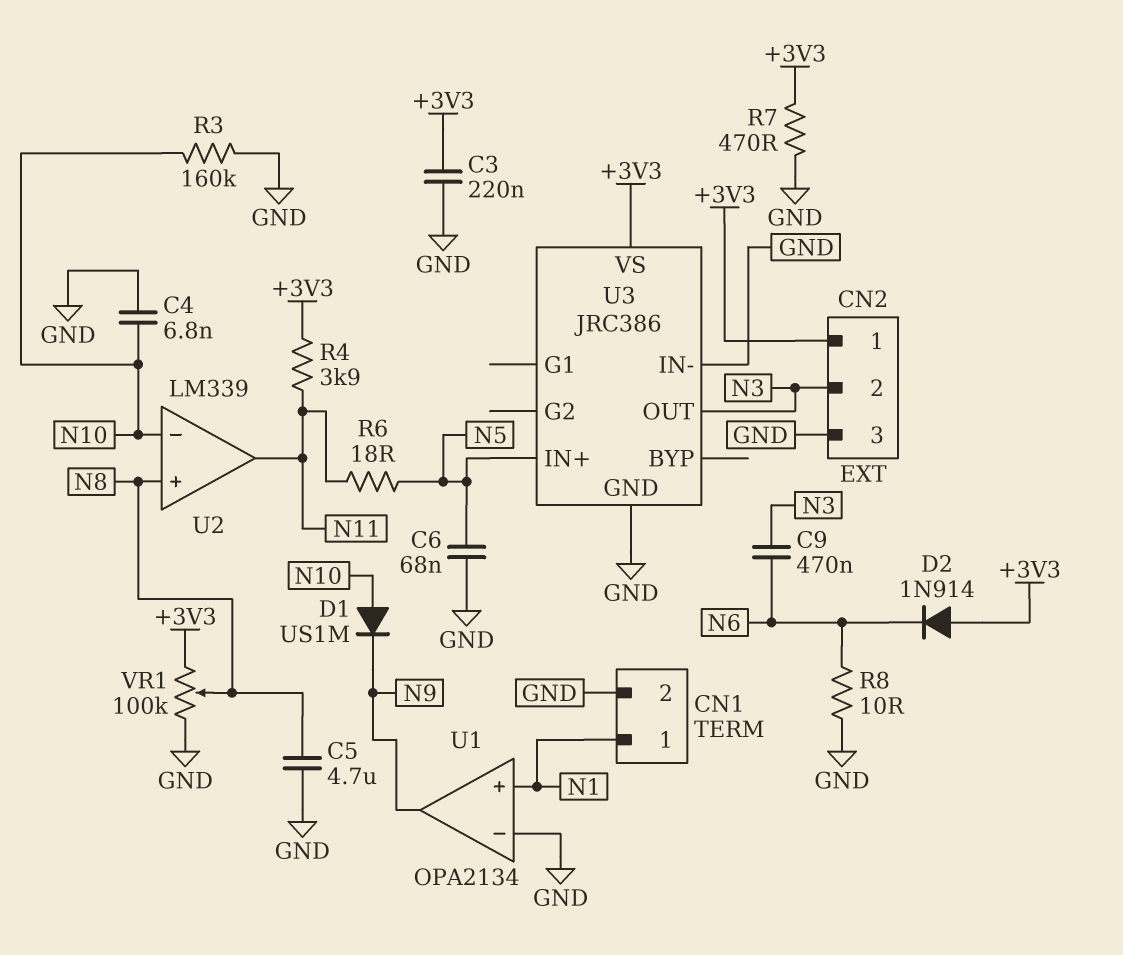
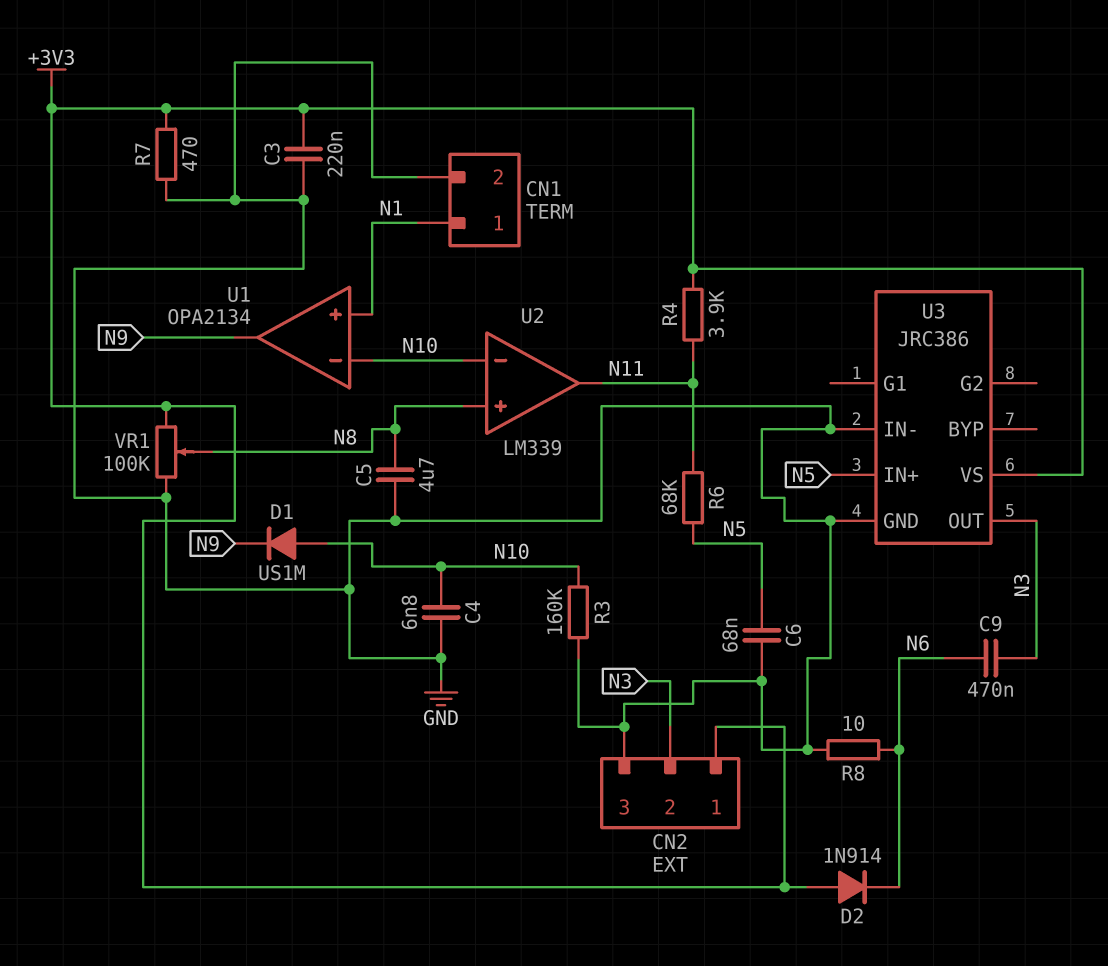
R6: 18 (N5, N11) -> 68k (N5, N11)
U1 pin in-: GND -> N10

